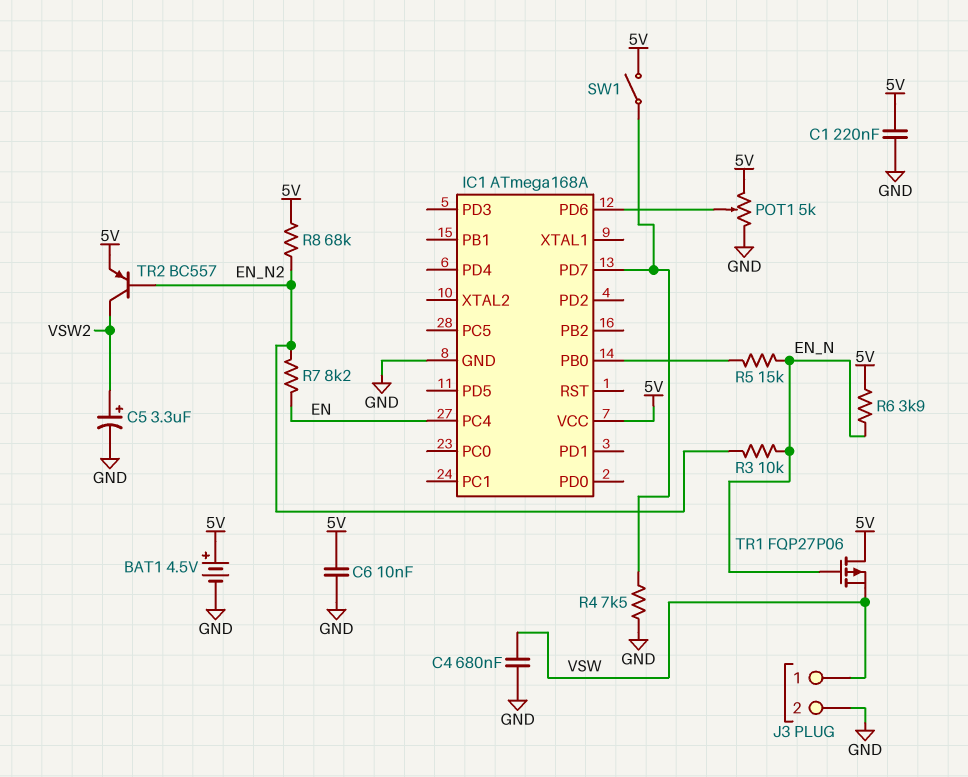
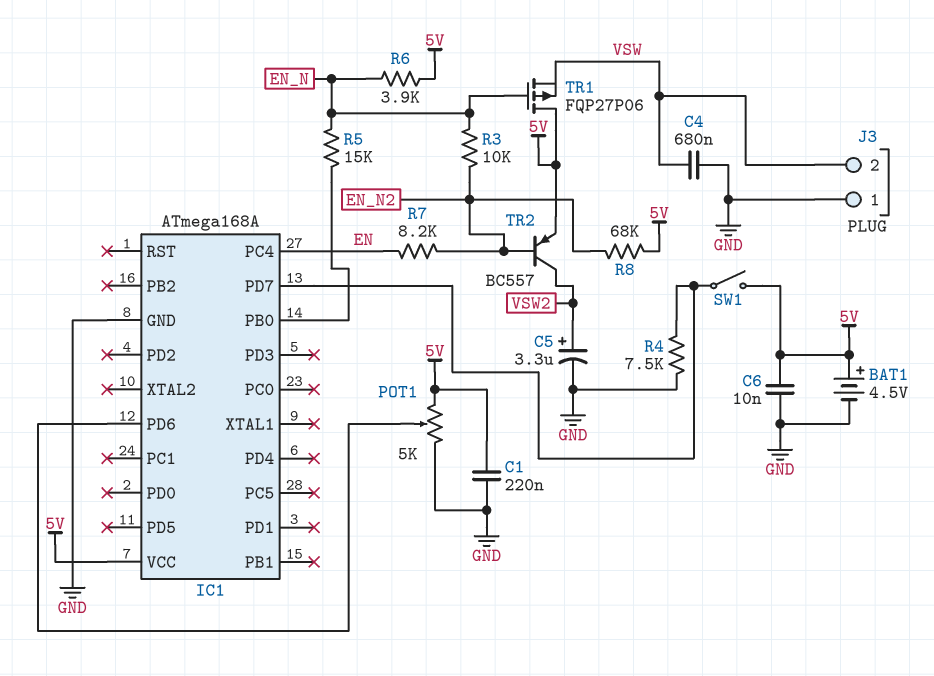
J3 pin 1: VSW -> GND
J3 pin 2: GND -> VSW

